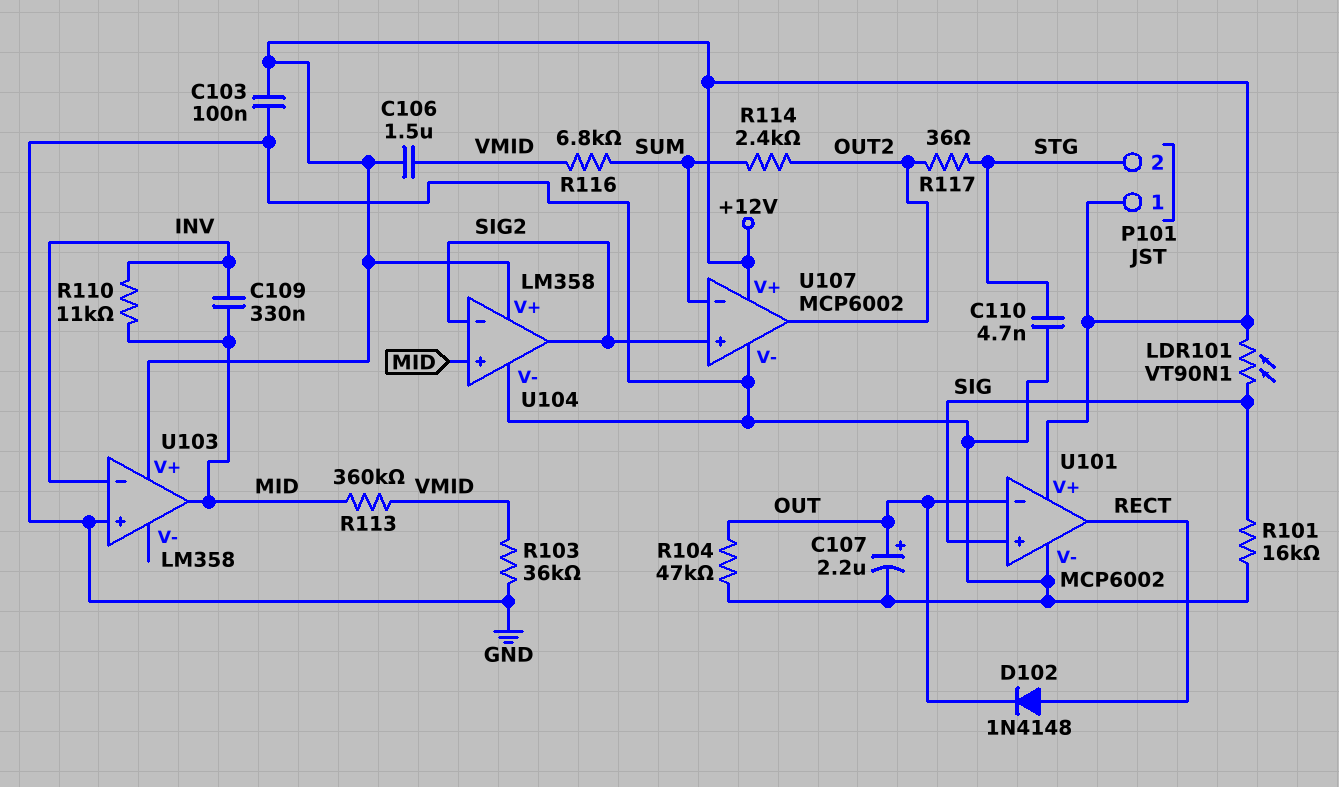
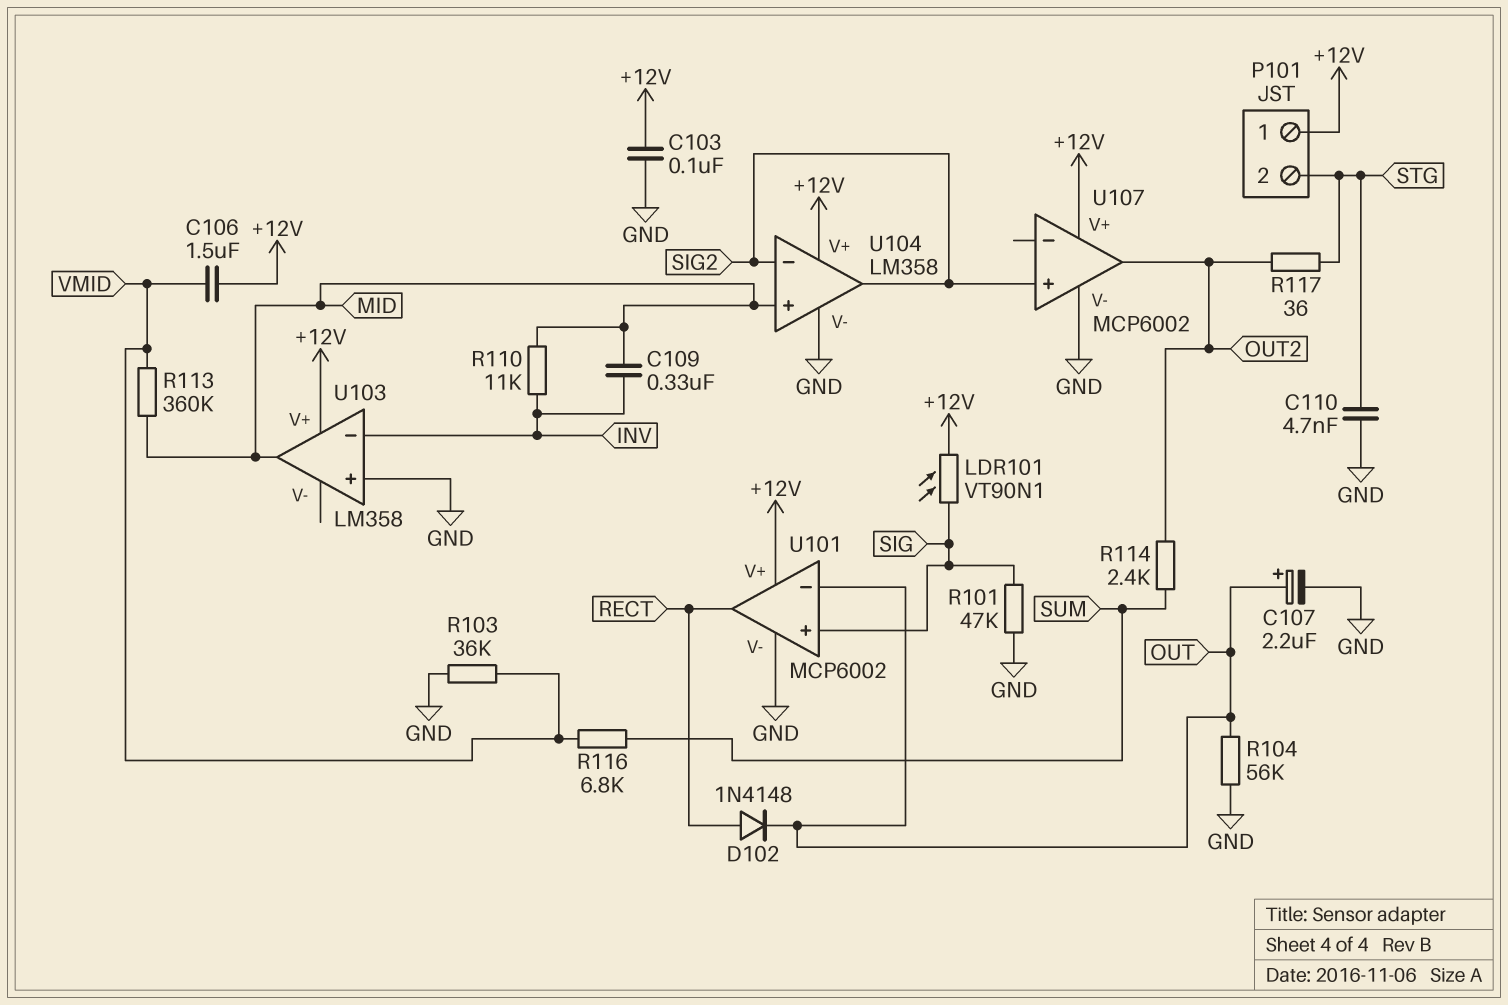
R101: 16k (GND, SIG) -> 47k (GND, SIG)
R104: 47k (GND, OUT) -> 56k (GND, OUT)
U107 pin in-: SUM -> none

